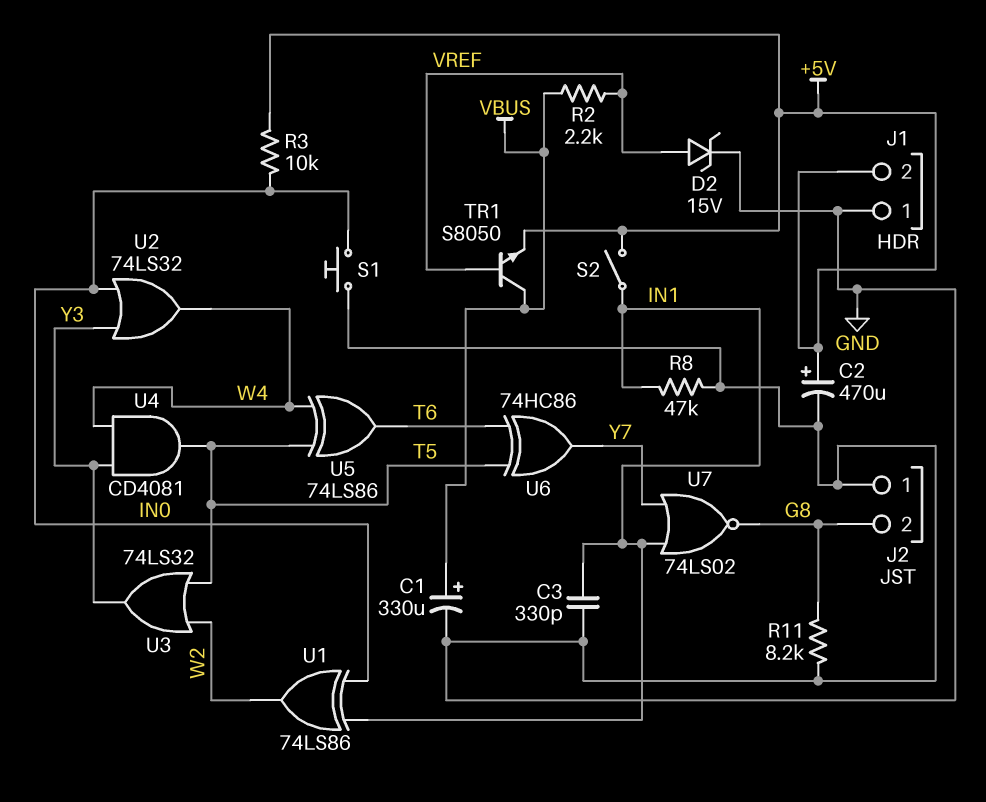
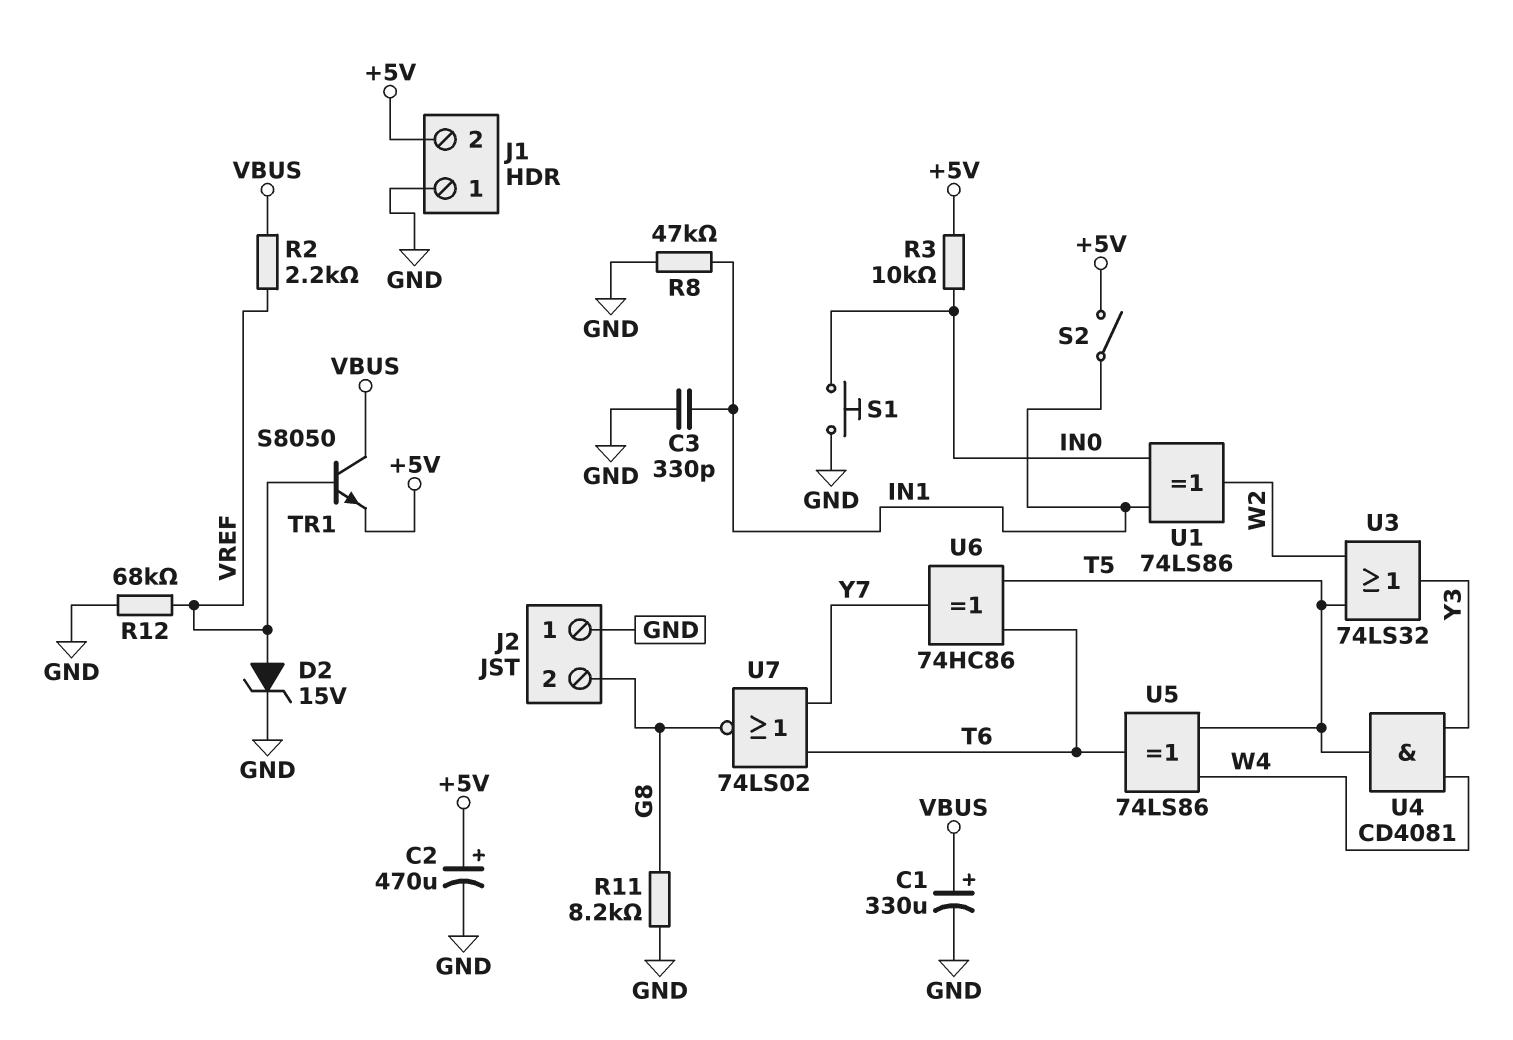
R12: none -> 68k (GND, VREF)
U2: OR 74LS32 (in IN0, in Y3, out W4) -> none
U7: NOR 74LS02 (in IN1, in Y7, out G8) -> NOR 74LS02 (in T6, in Y7, out G8)

